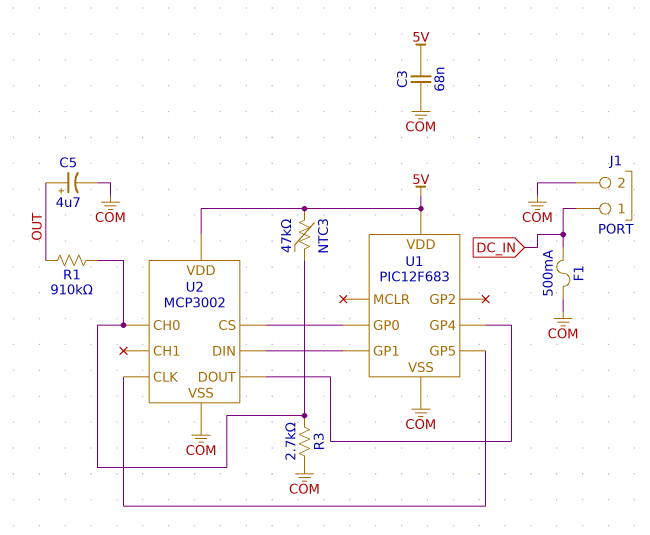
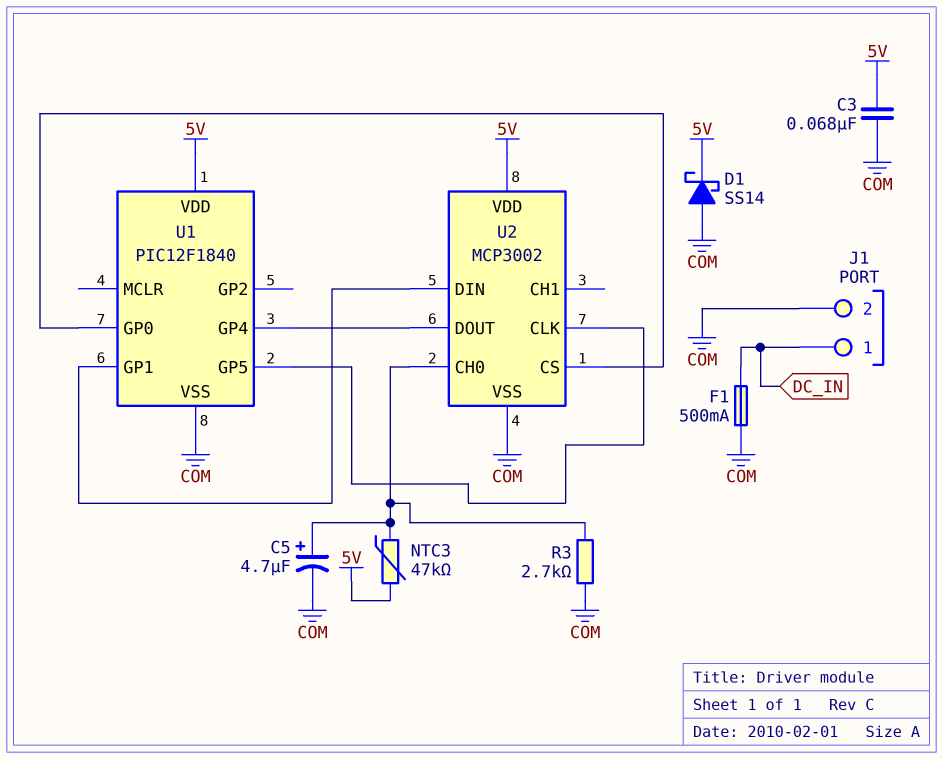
C5: 4.7uF (plus OUT, minus COM) -> 4.7uF (plus U2/CH0, minus COM)
D1: none -> schottky SS14 (A COM, K 5V)
R1: 910k (OUT, U2/CH0) -> none
U1: PIC12F683 -> PIC12F1840

